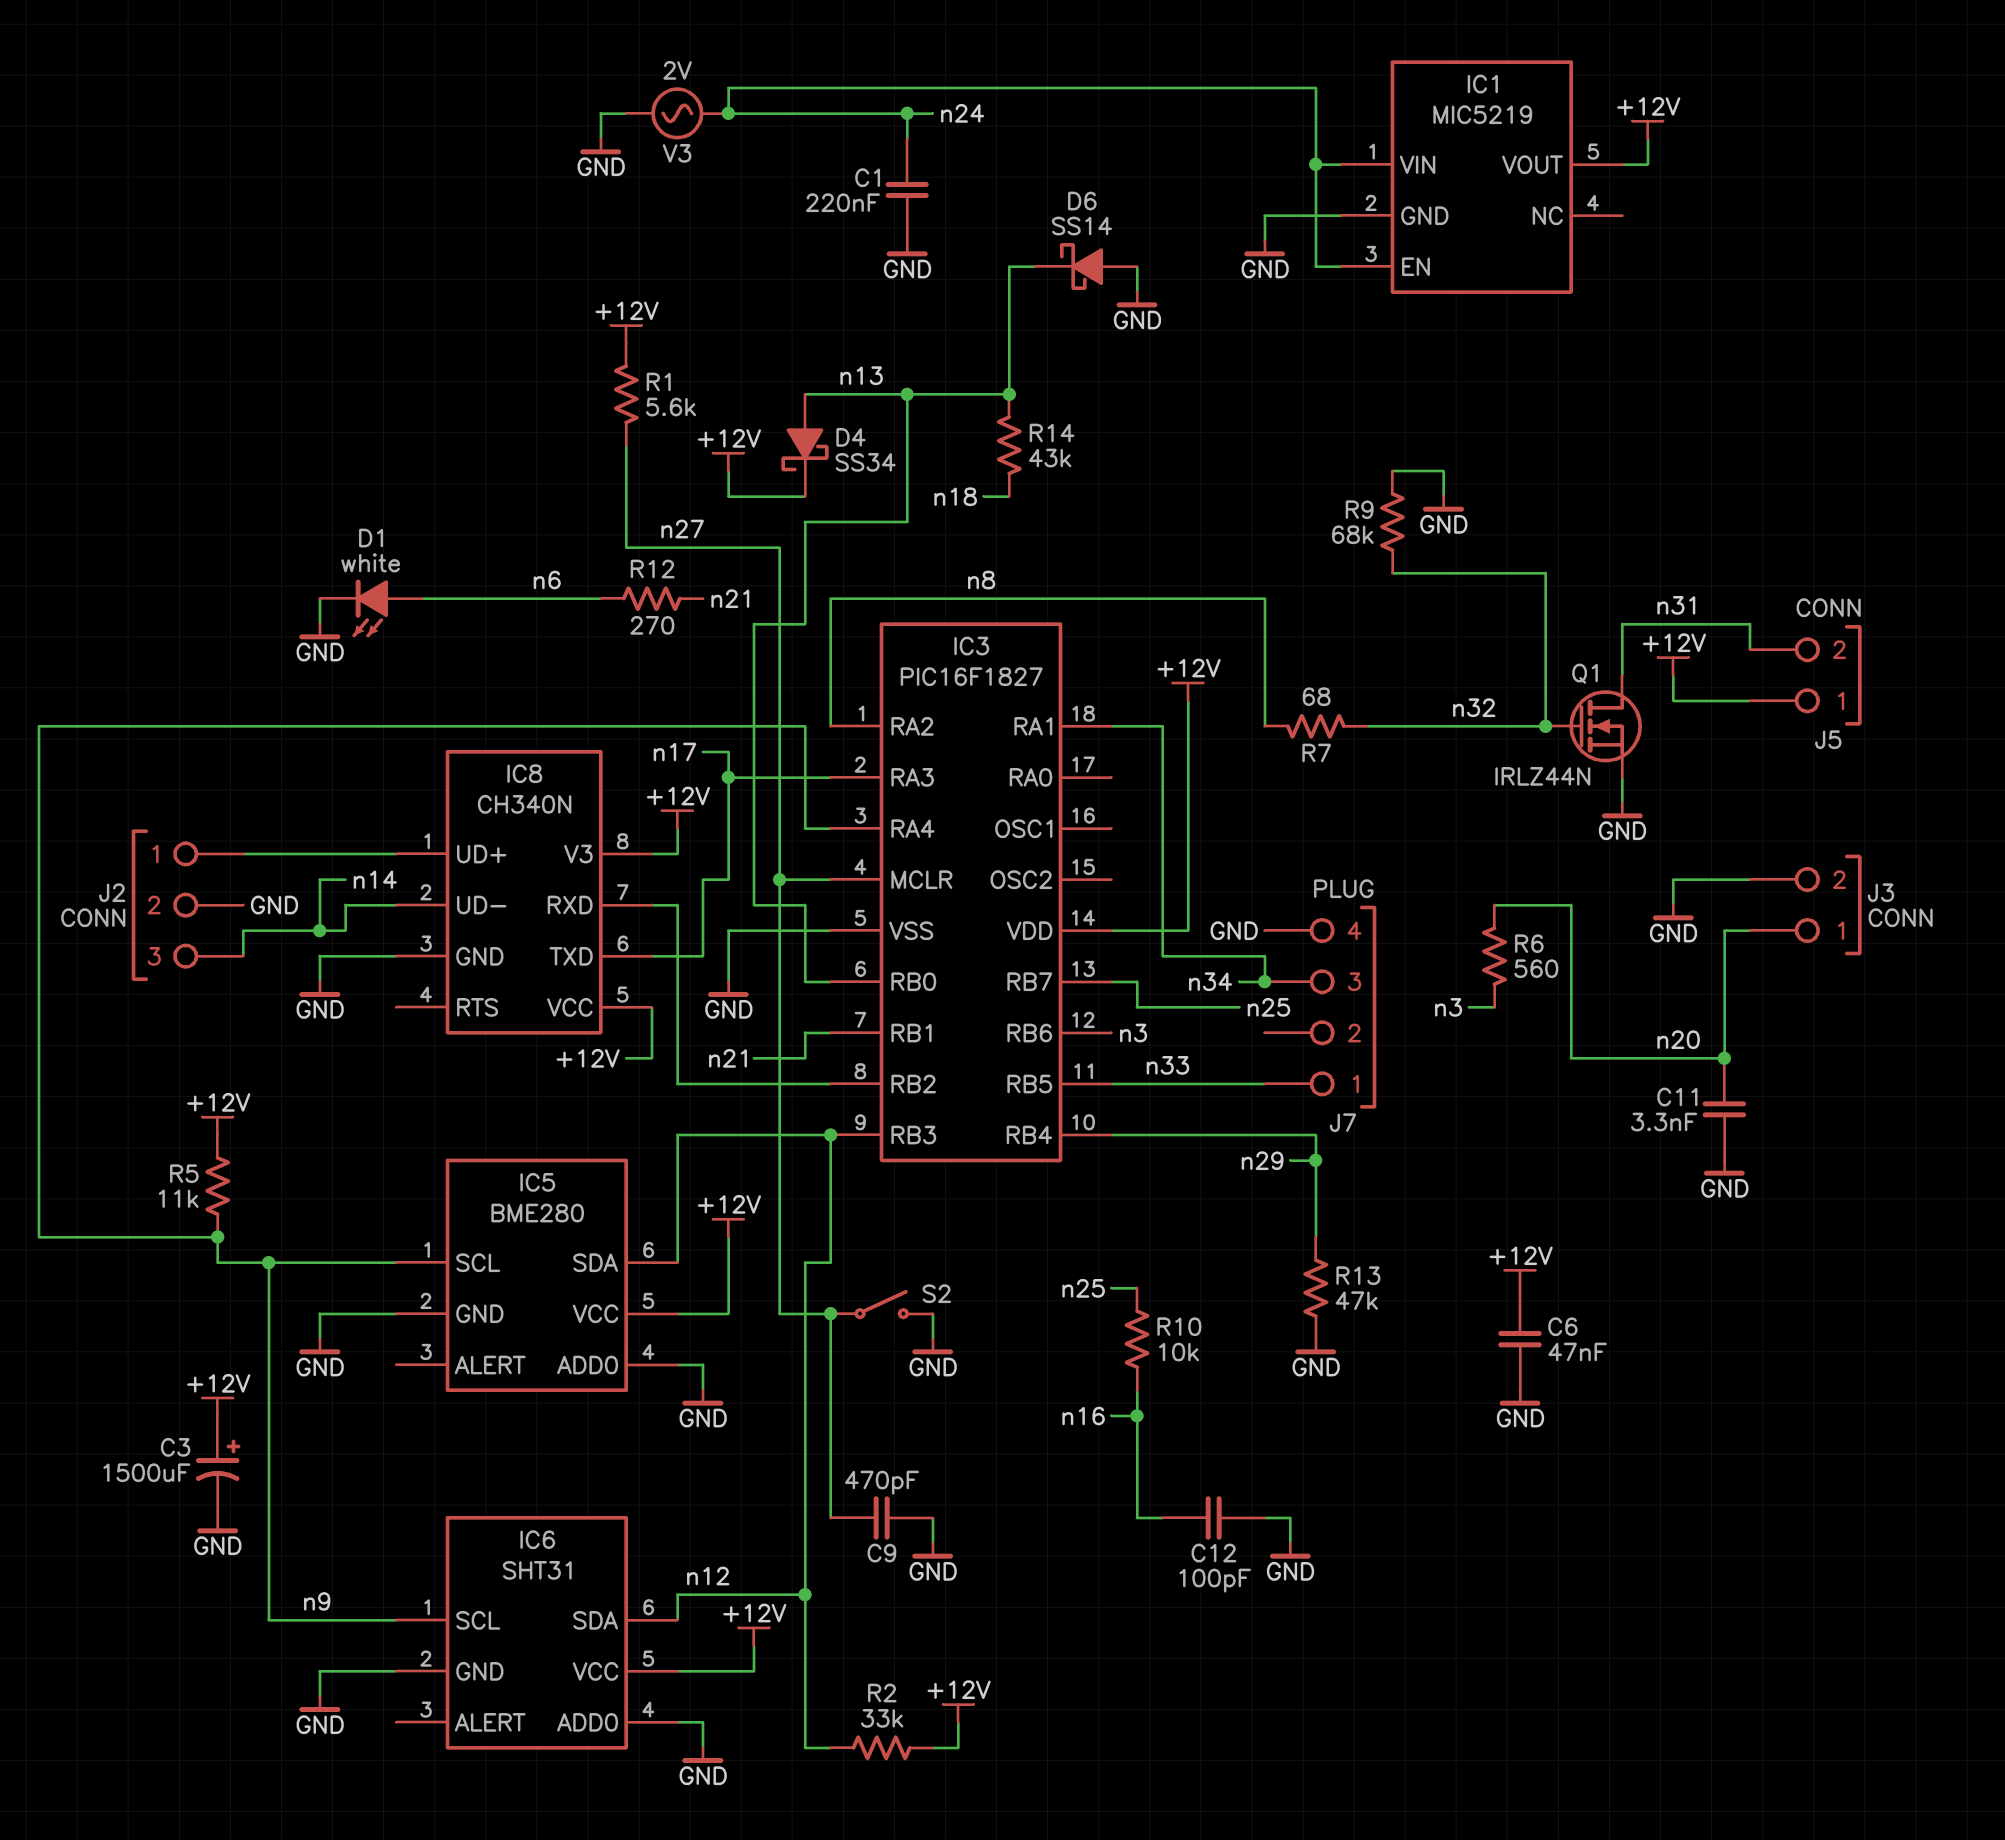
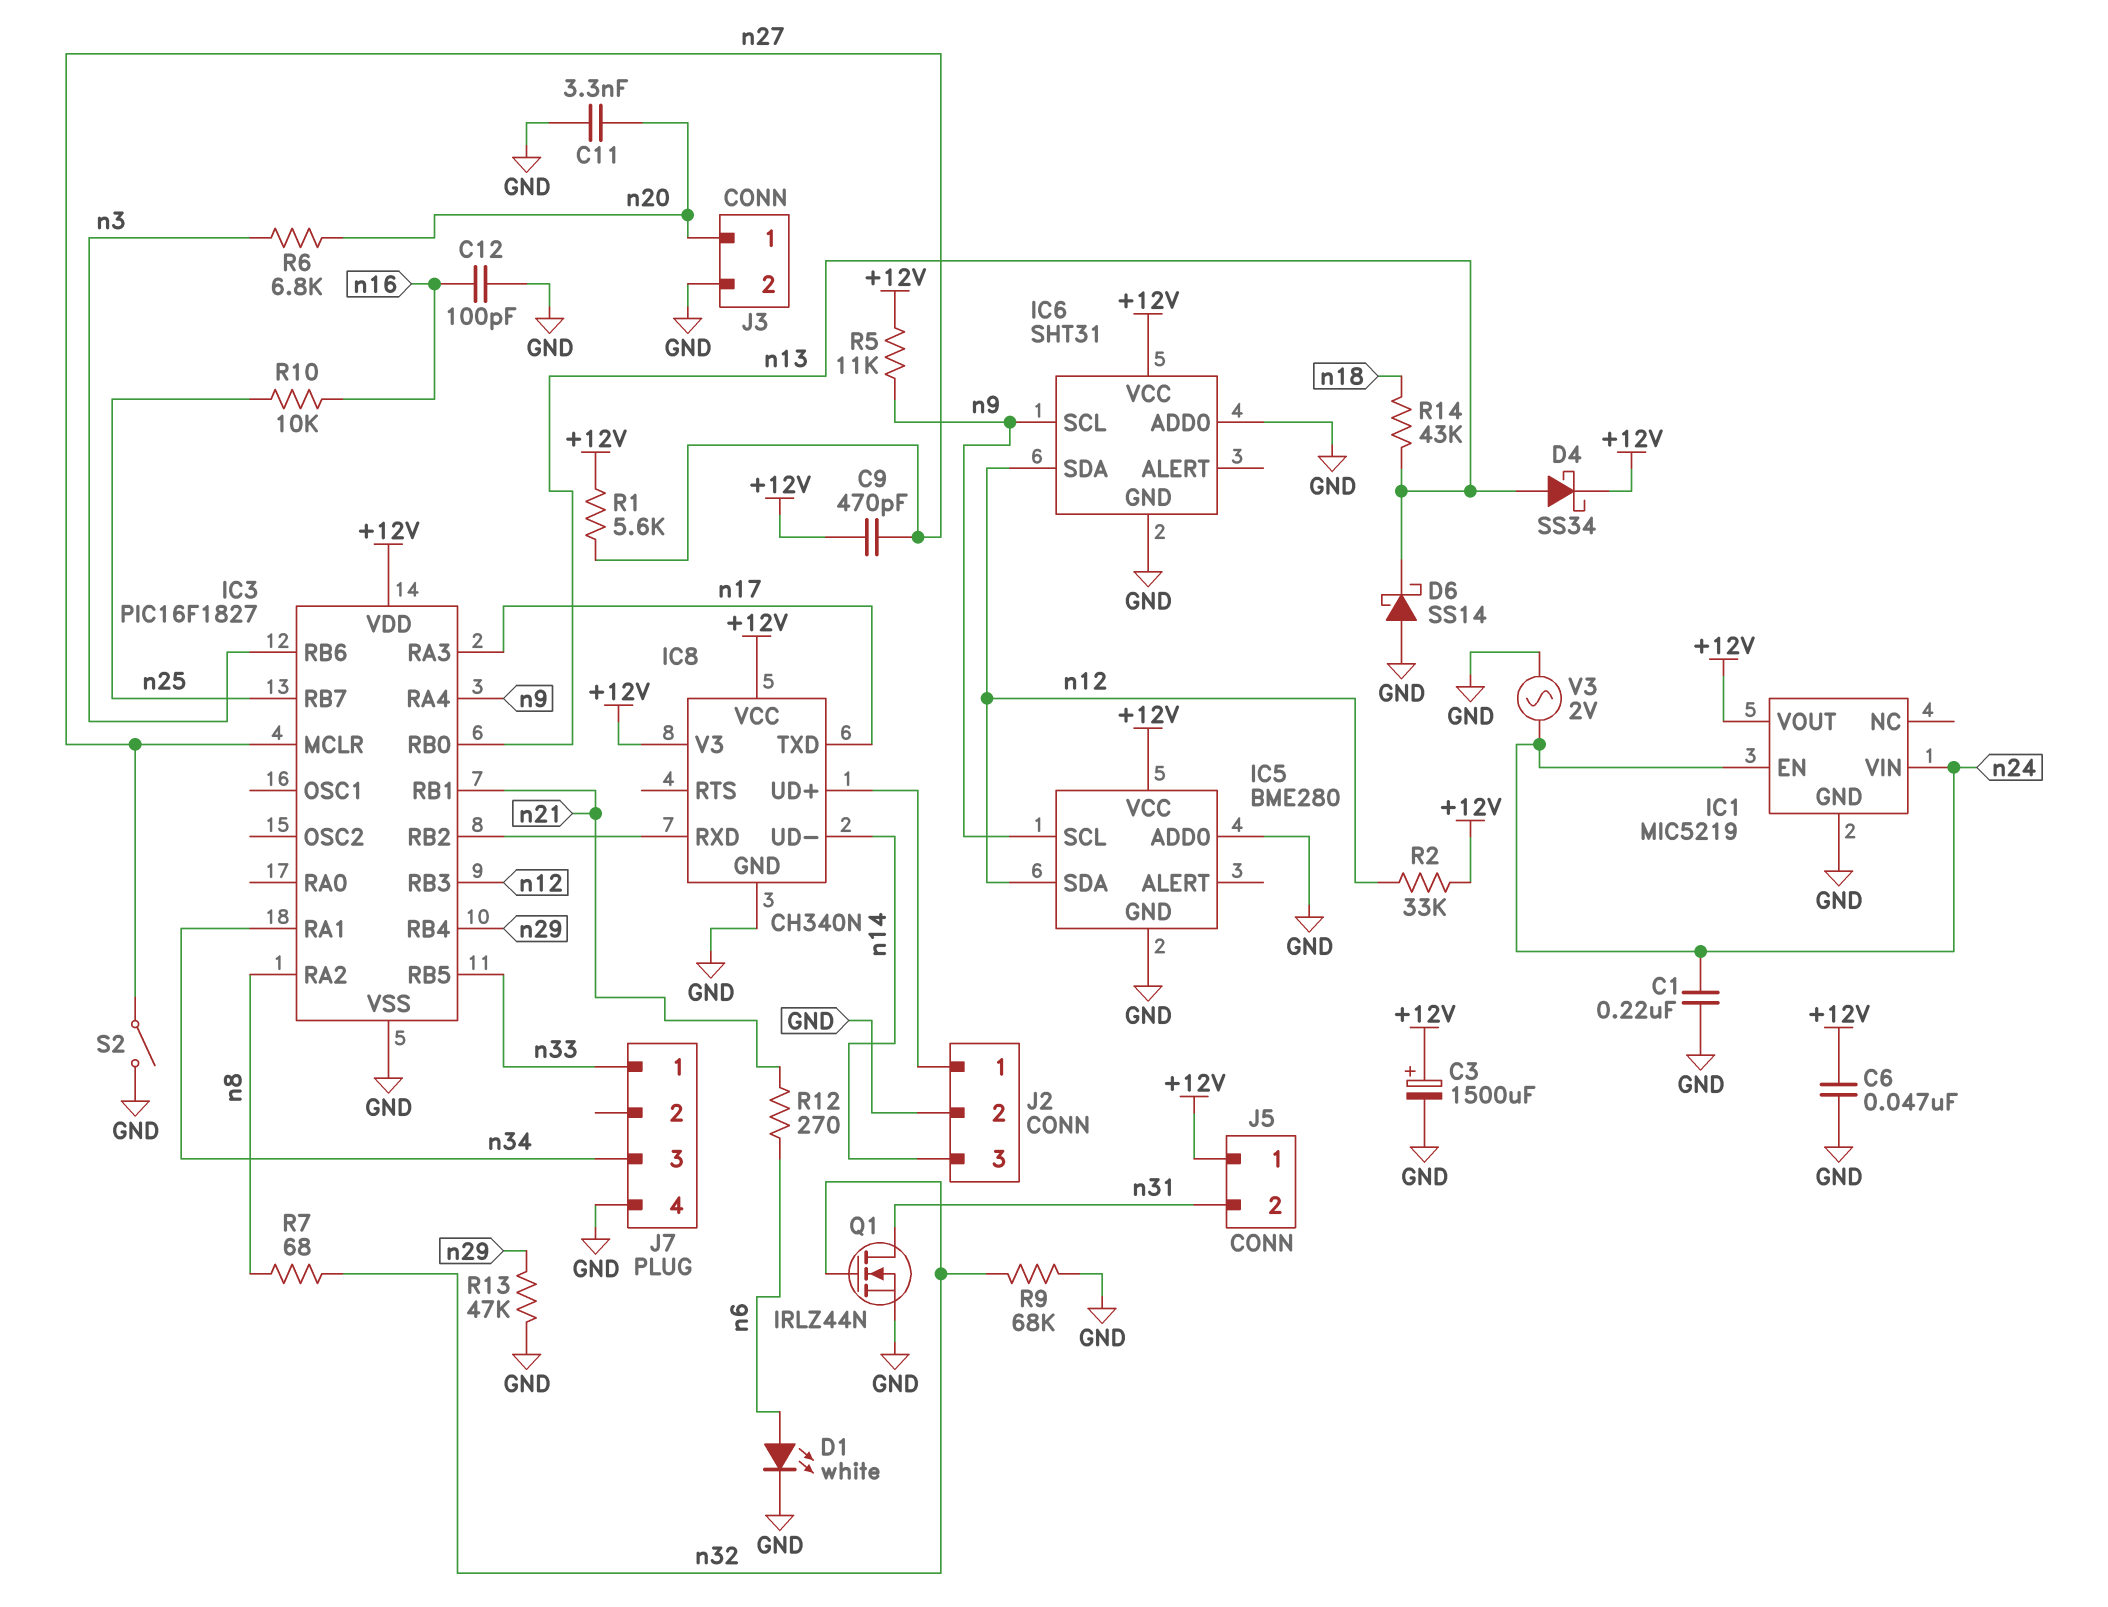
C9: 470pF (GND, n27) -> 470pF (+12V, n27)
R6: 560 (n3, n20) -> 6.8k (n3, n20)

